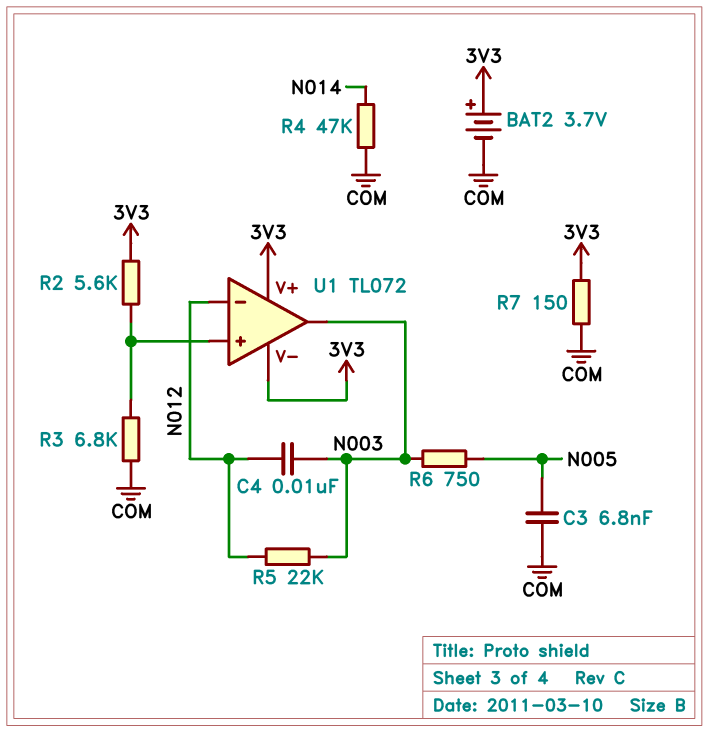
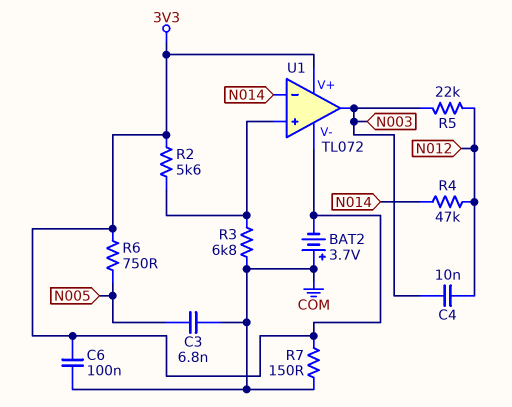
BAT2: 3.7V (plus 3V3, minus COM) -> 3.7V (plus COM, minus 3V3)
C6: none -> 100nF (3V3, COM)
R4: 47k (COM, N014) -> 47k (N012, N014)
R6: 750 (N003, N005) -> 750 (3V3, N005)
U1 pin in-: N012 -> N014

